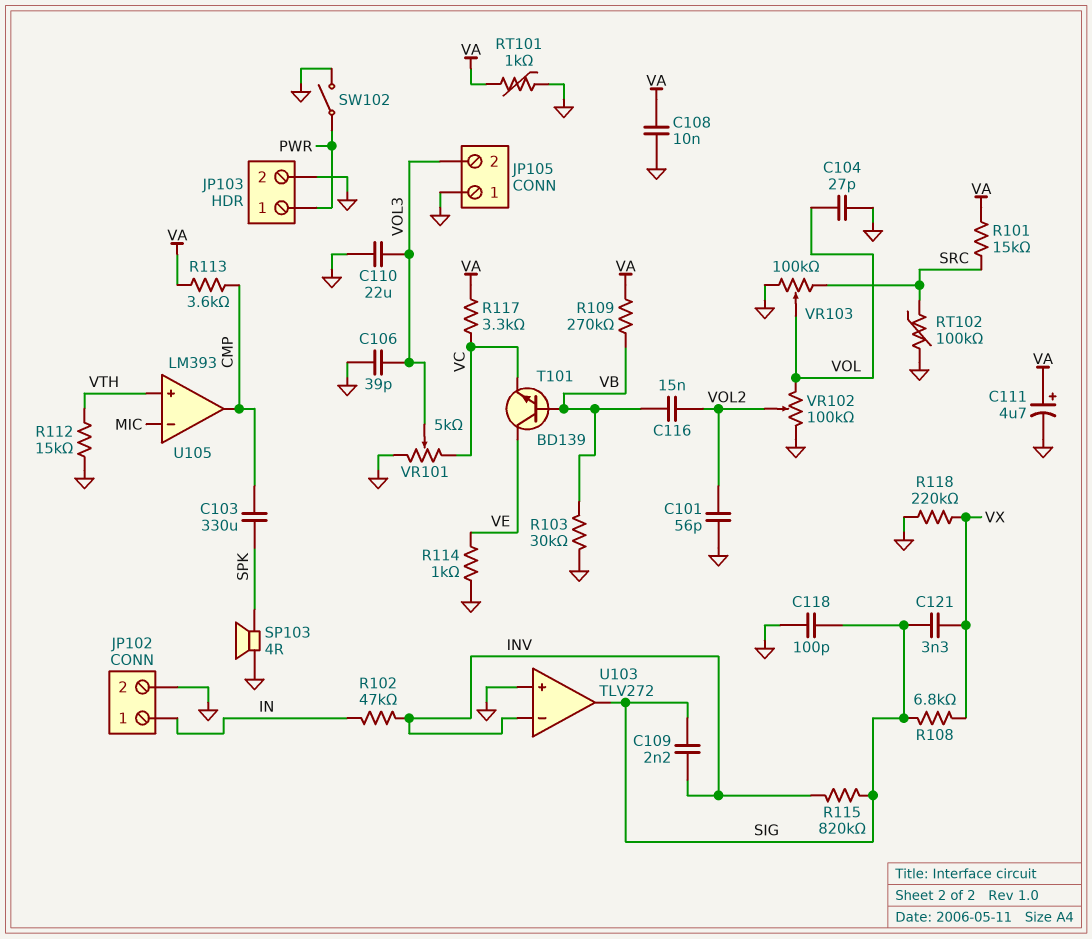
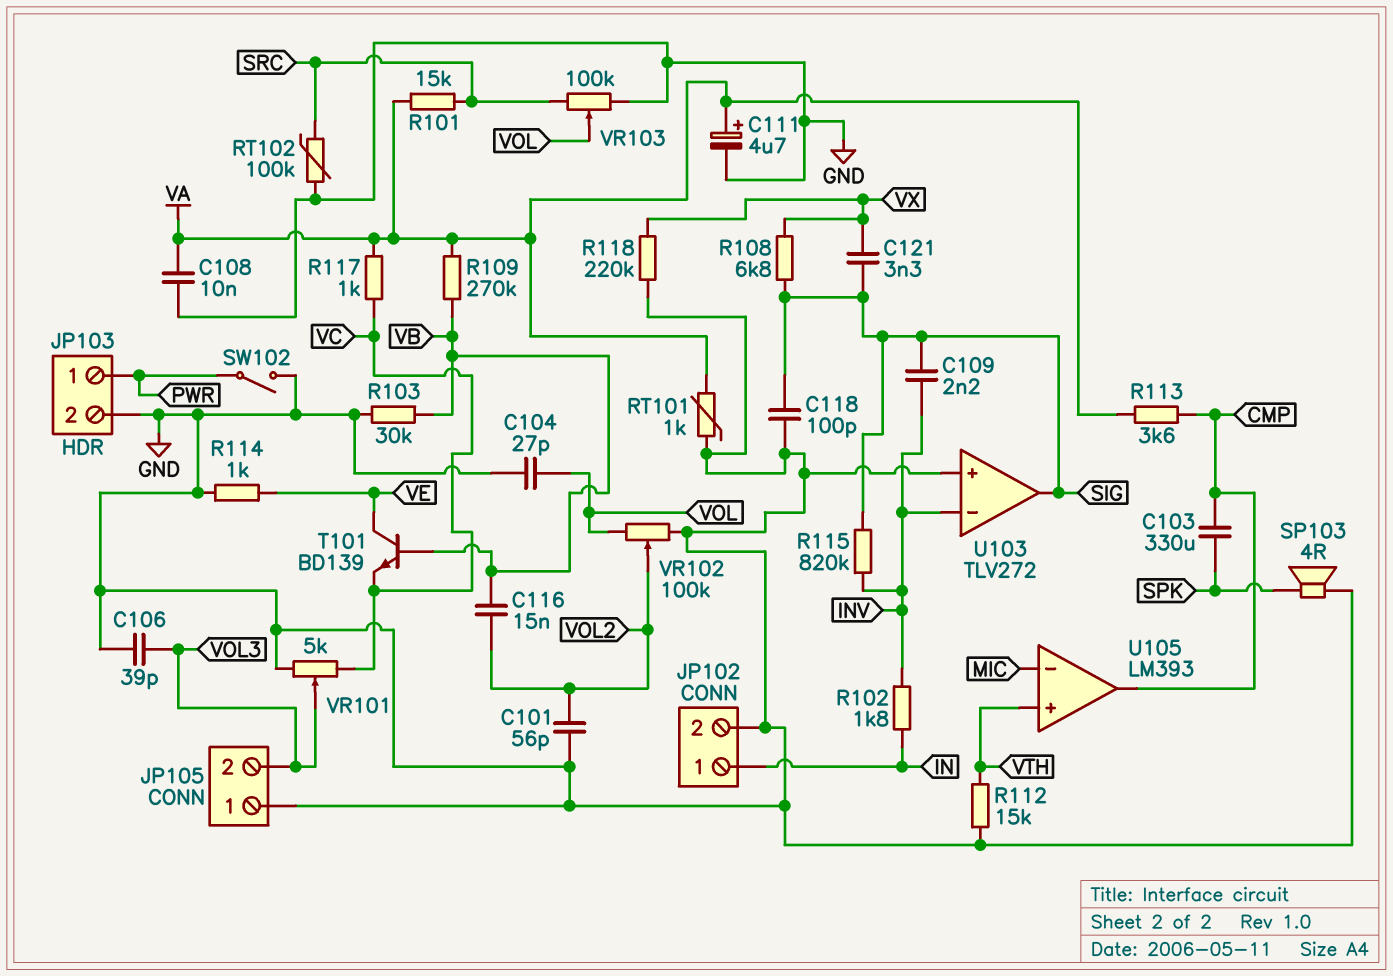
C110: 22uF (GND, VOL3) -> none
R102: 47k (IN, INV) -> 1.8k (IN, INV)
R117: 3.3k (VA, VC) -> 1k (VA, VC)

